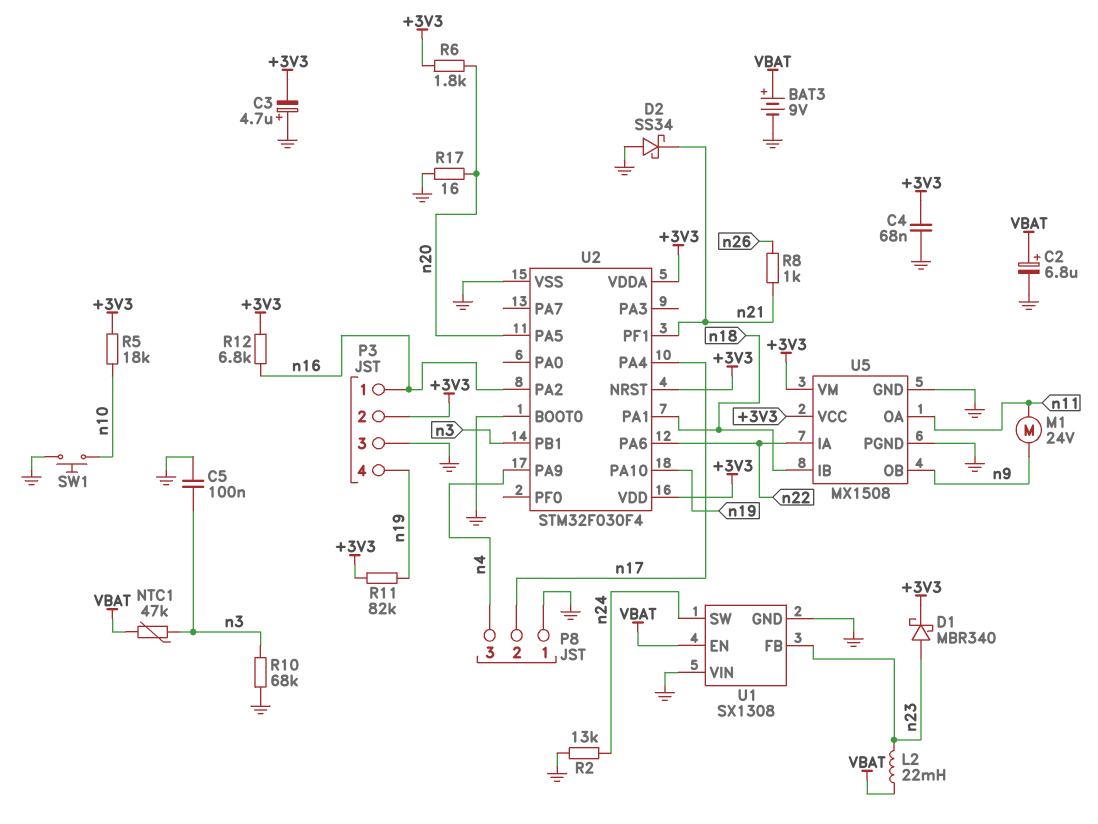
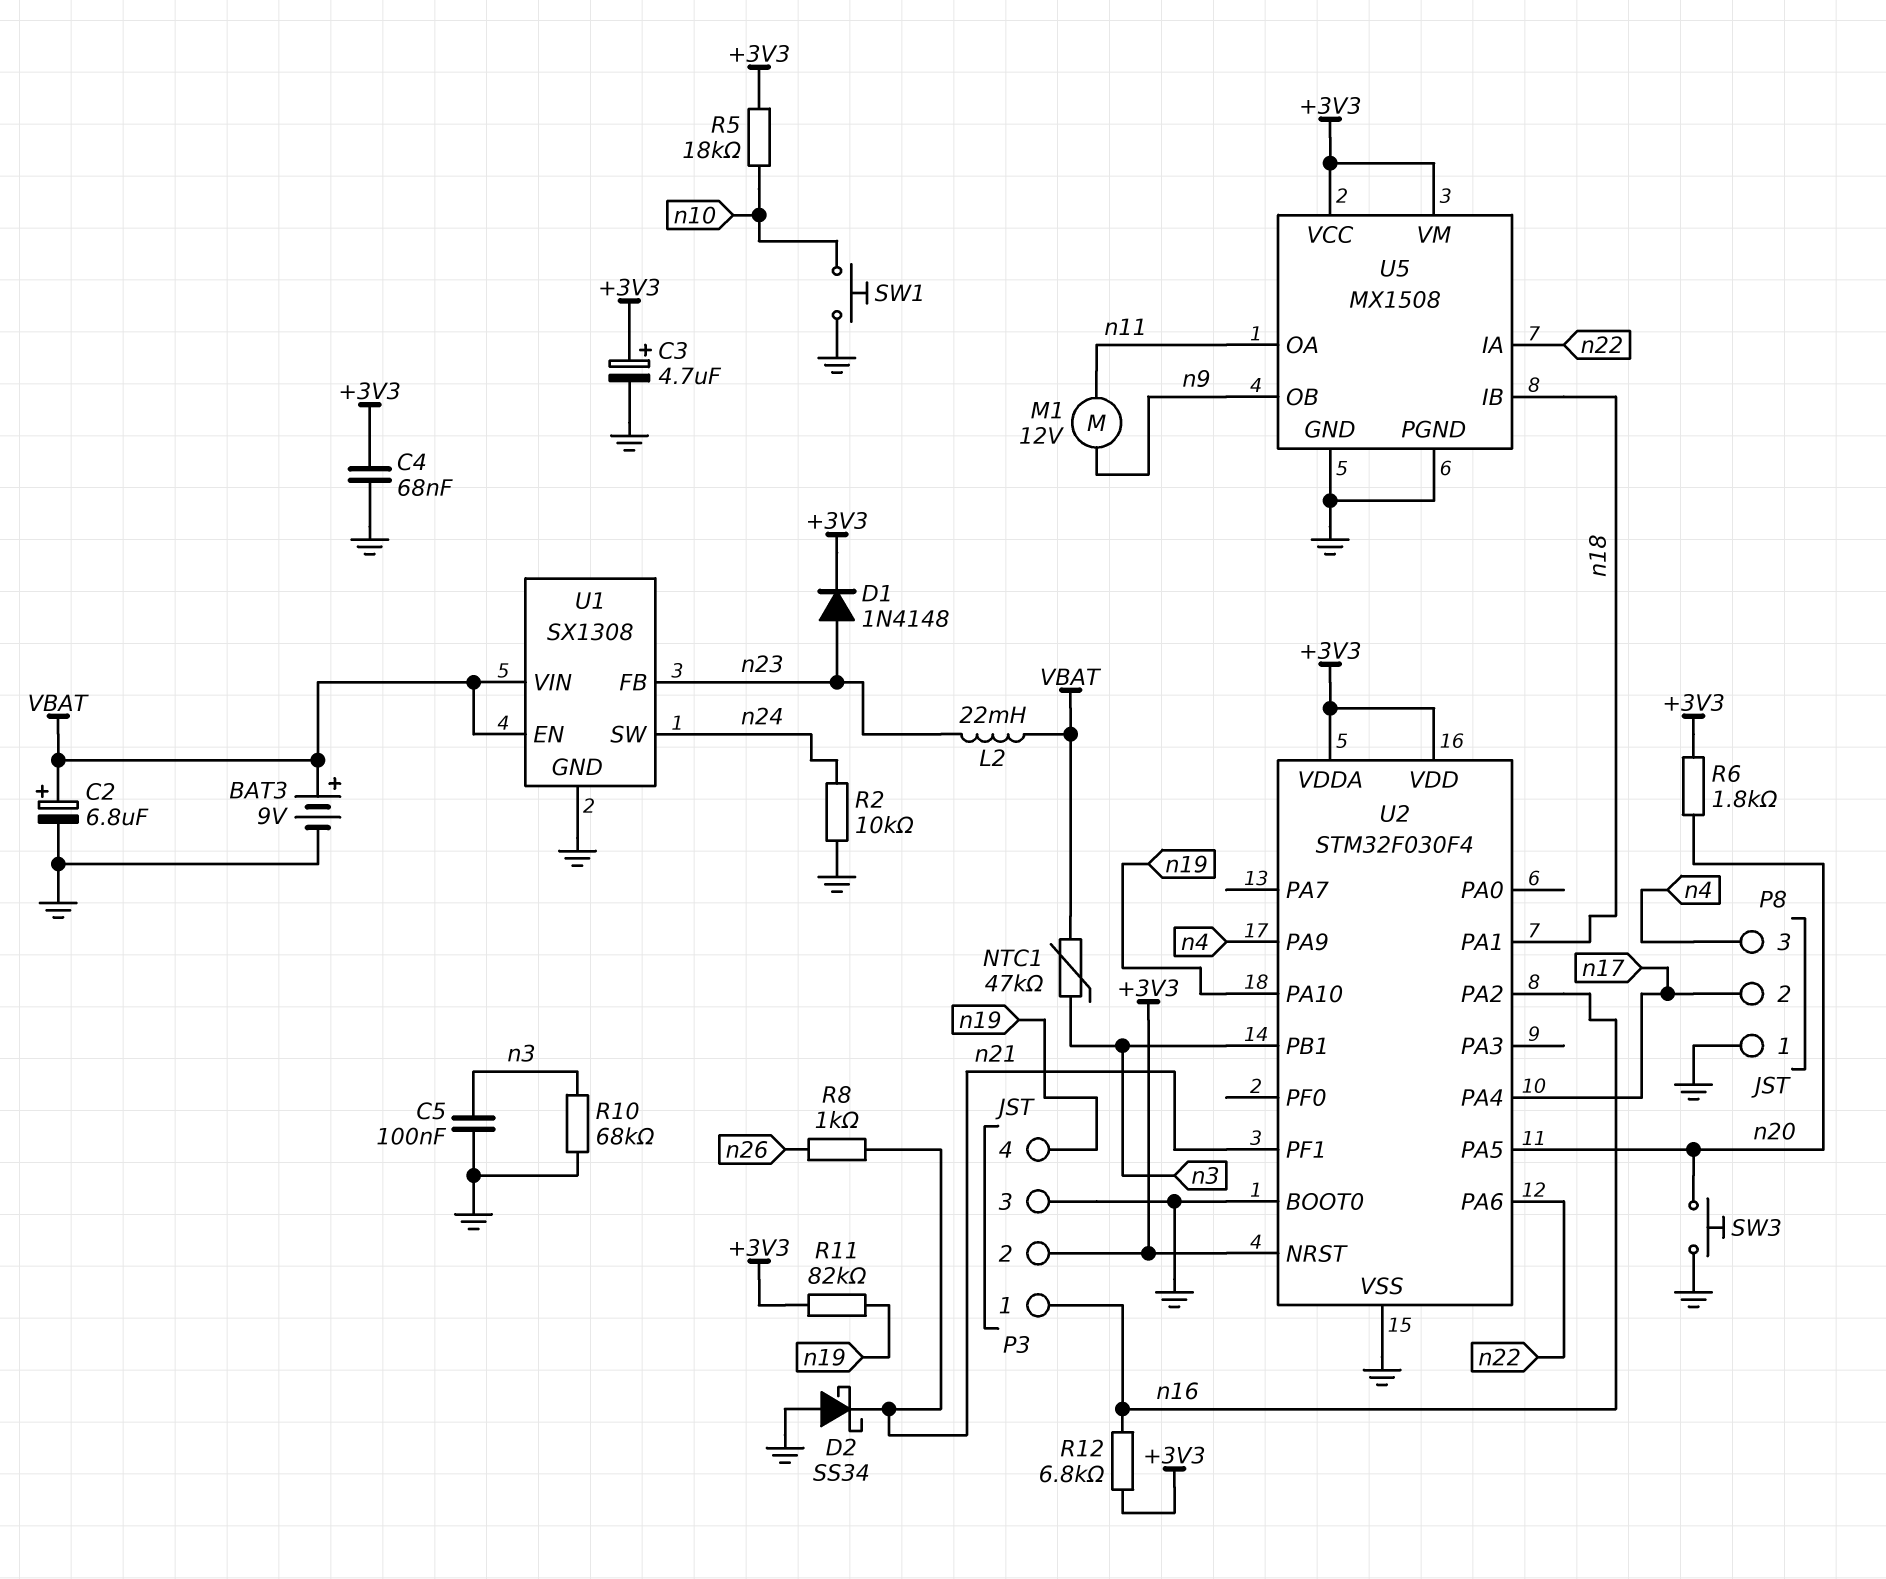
C3: 4.7uF (plus GND, minus +3V3) -> 4.7uF (plus +3V3, minus GND)
D1: schottky MBR340 (A n23, K +3V3) -> diode 1N4148 (A n23, K +3V3)
M1: motor 24V (n9, n11) -> motor 12V (n9, n11)
R2: 13k (GND, n24) -> 10k (GND, n24)
R17: 16 (GND, n20) -> none
SW3: none -> button (GND, n20)
U1 pin VIN: GND -> VBAT

